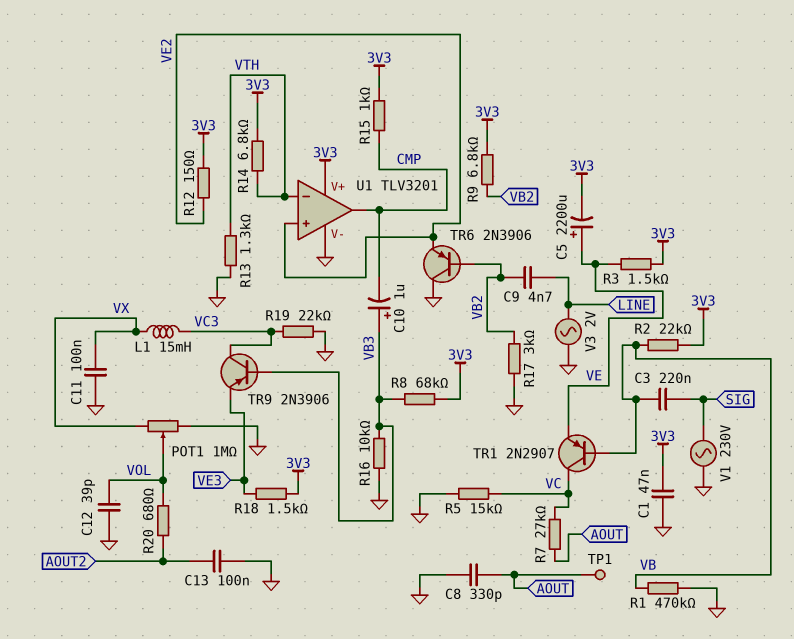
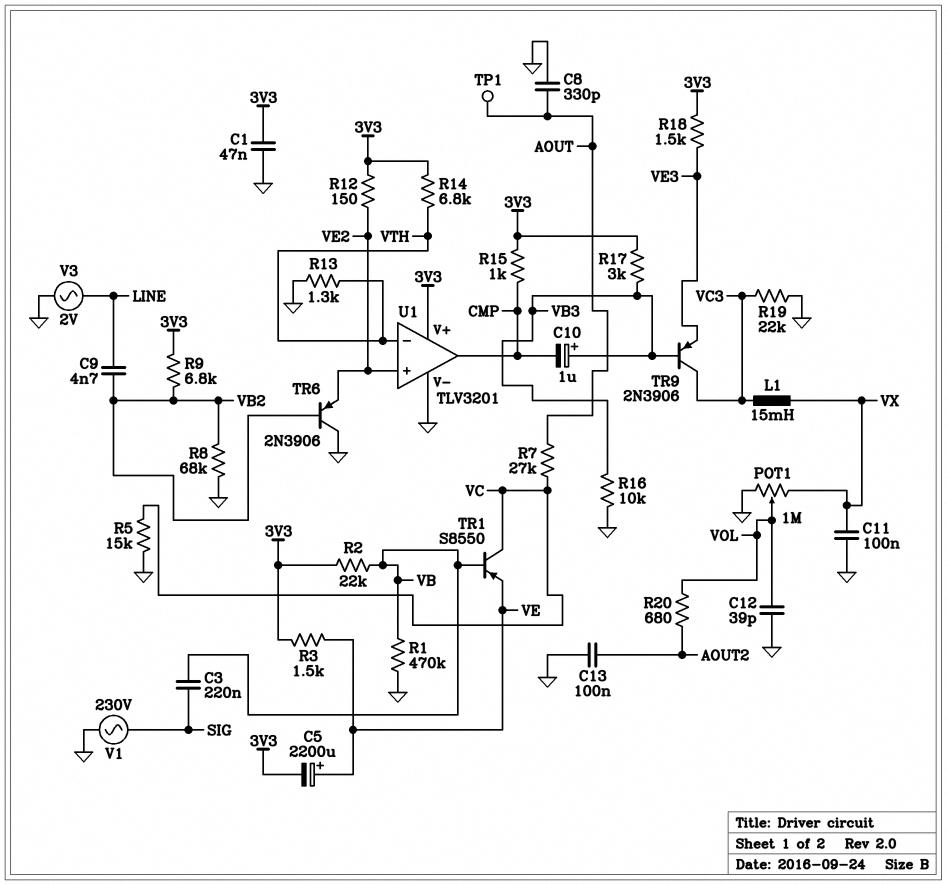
R8: 68k (3V3, VB3) -> 68k (GND, VB2)
R17: 3k (GND, VB2) -> 3k (3V3, VB3)
TR1: PNP 2N2907 (B VB, C VC, E VE) -> PNP S8550 (B VB, C VC, E VE)

